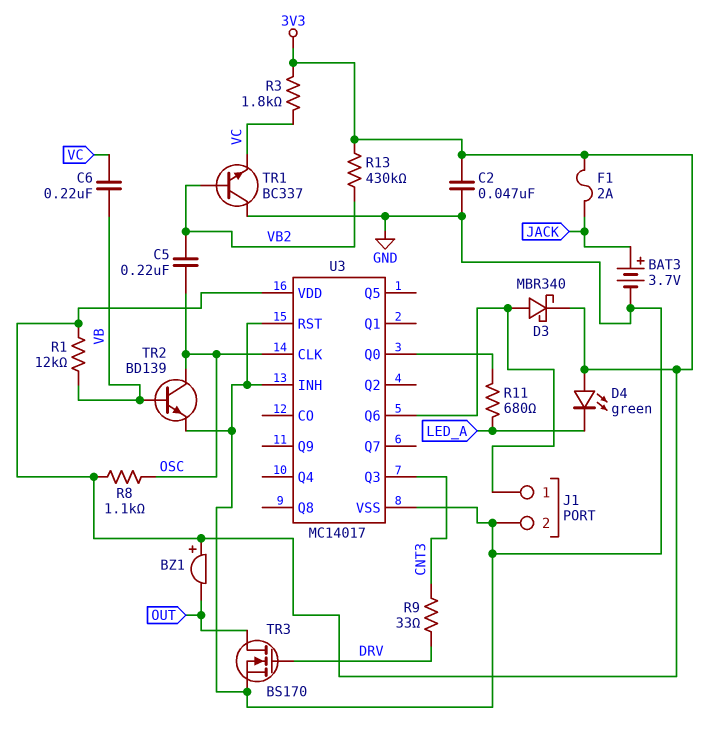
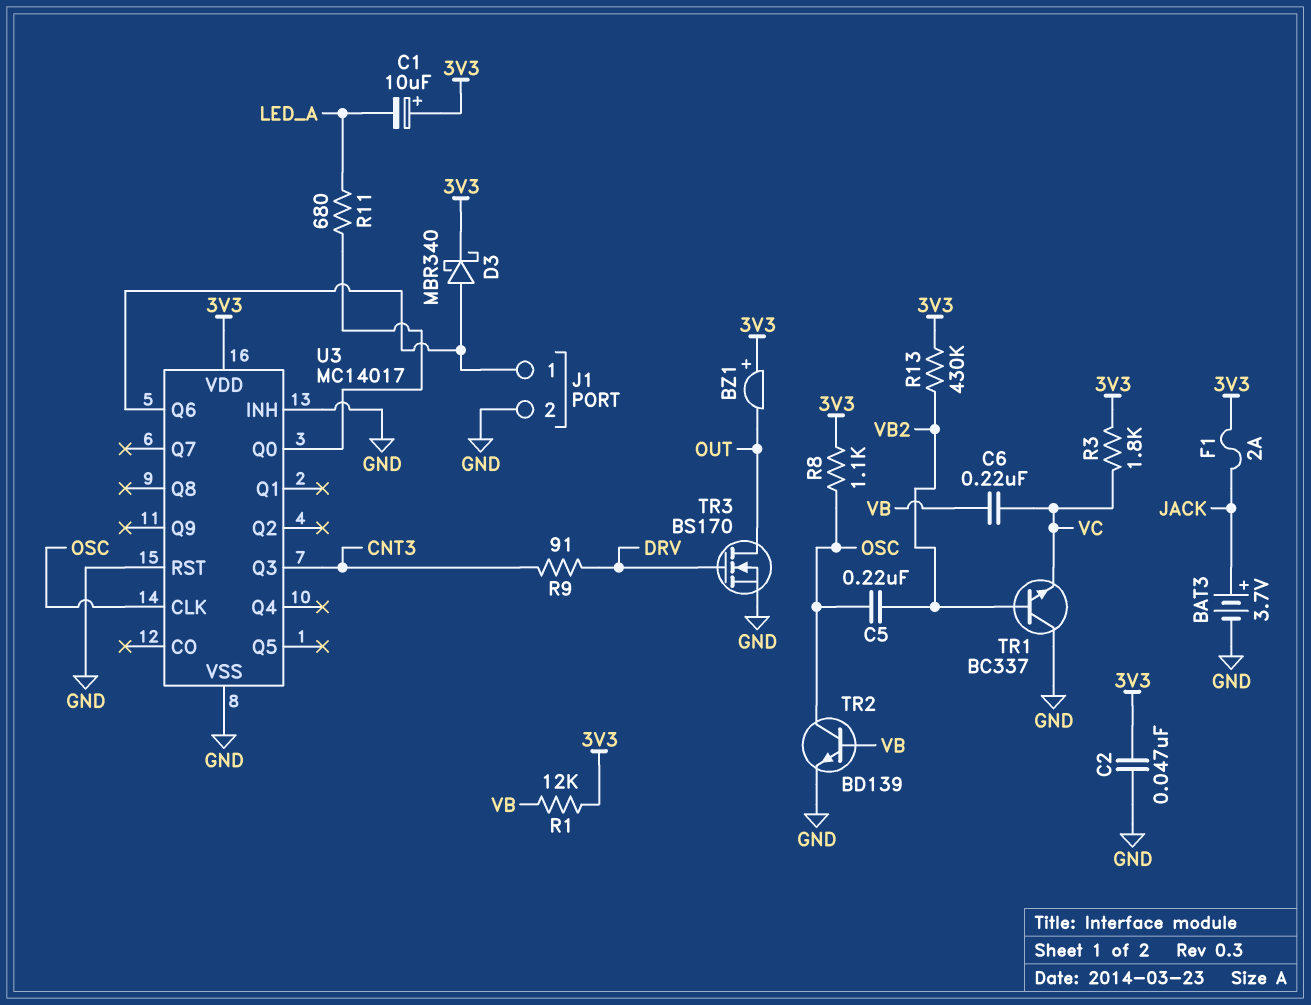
C1: none -> 10uF (plus 3V3, minus LED_A)
D4: LED green (A 3V3, K LED_A) -> none
R9: 33 (CNT3, DRV) -> 91 (CNT3, DRV)

